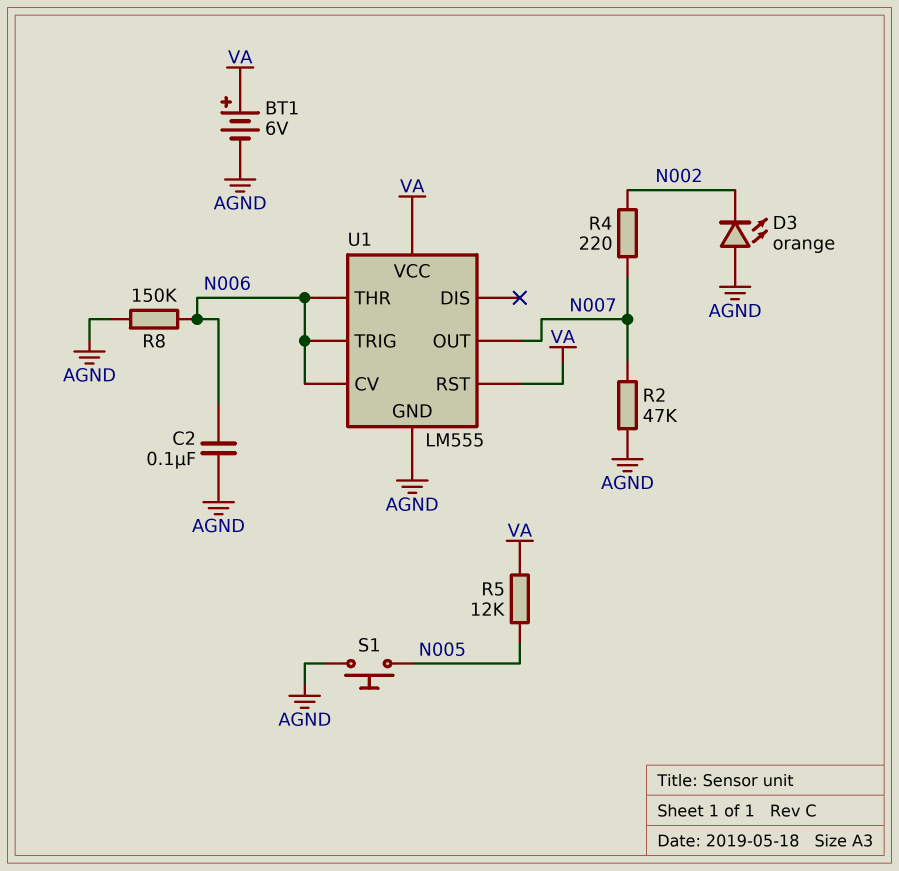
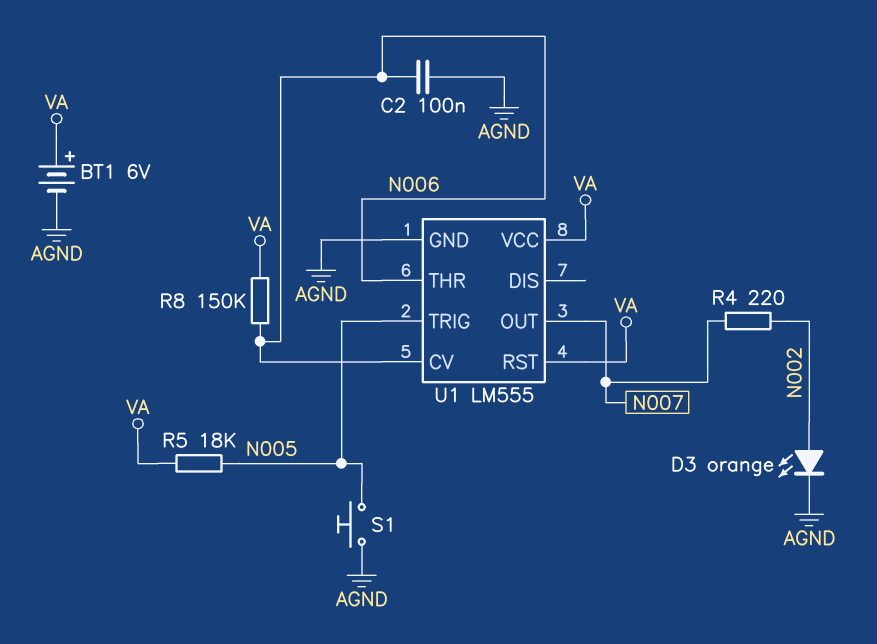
D3: LED orange (A AGND, K N002) -> LED orange (A N002, K AGND)
R2: 47k (AGND, N007) -> none
R5: 12k (N005, VA) -> 18k (N005, VA)
R8: 150k (AGND, N006) -> 150k (N006, VA)
U1 pin TRIG: N006 -> N005

